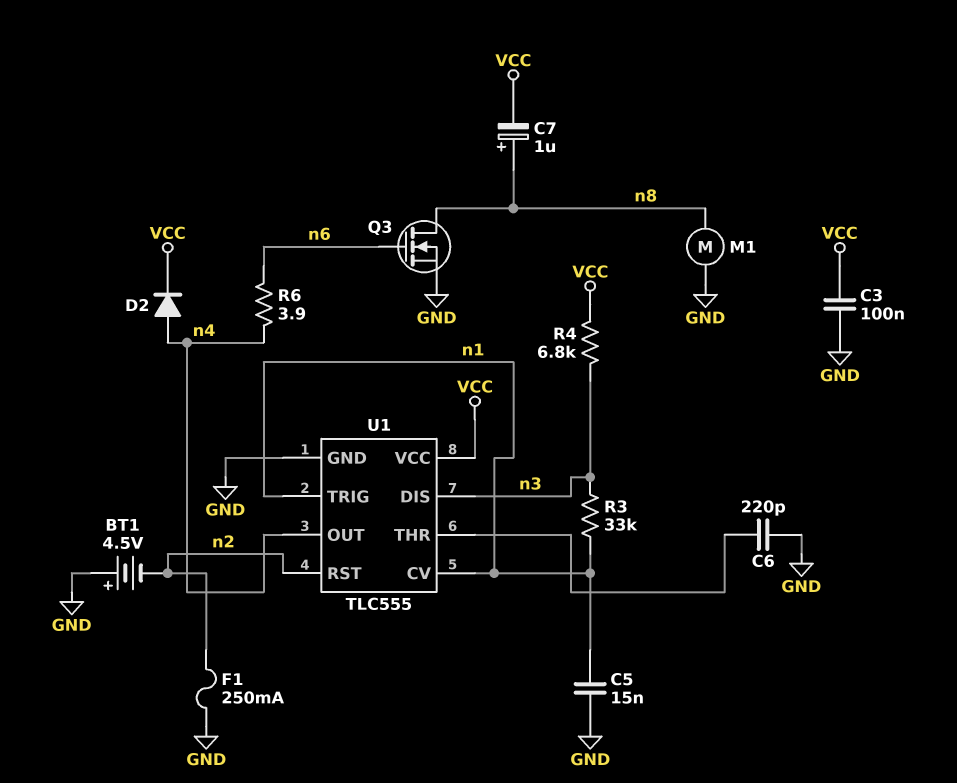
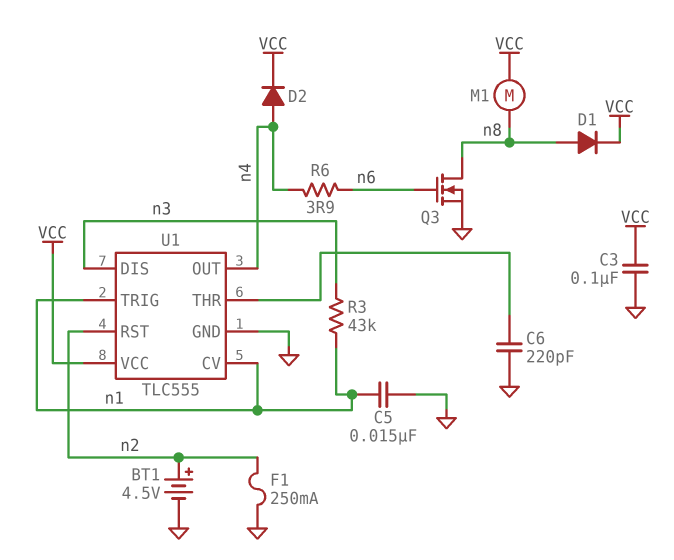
BT1: 4.5V (plus GND, minus n2) -> 4.5V (plus n2, minus GND)
C7: 1uF (plus n8, minus VCC) -> none
D1: none -> diode (A n8, K VCC)
M1: motor (GND, n8) -> motor (VCC, n8)
R3: 33k (n1, n3) -> 43k (n1, n3)
R4: 6.8k (VCC, n3) -> none

